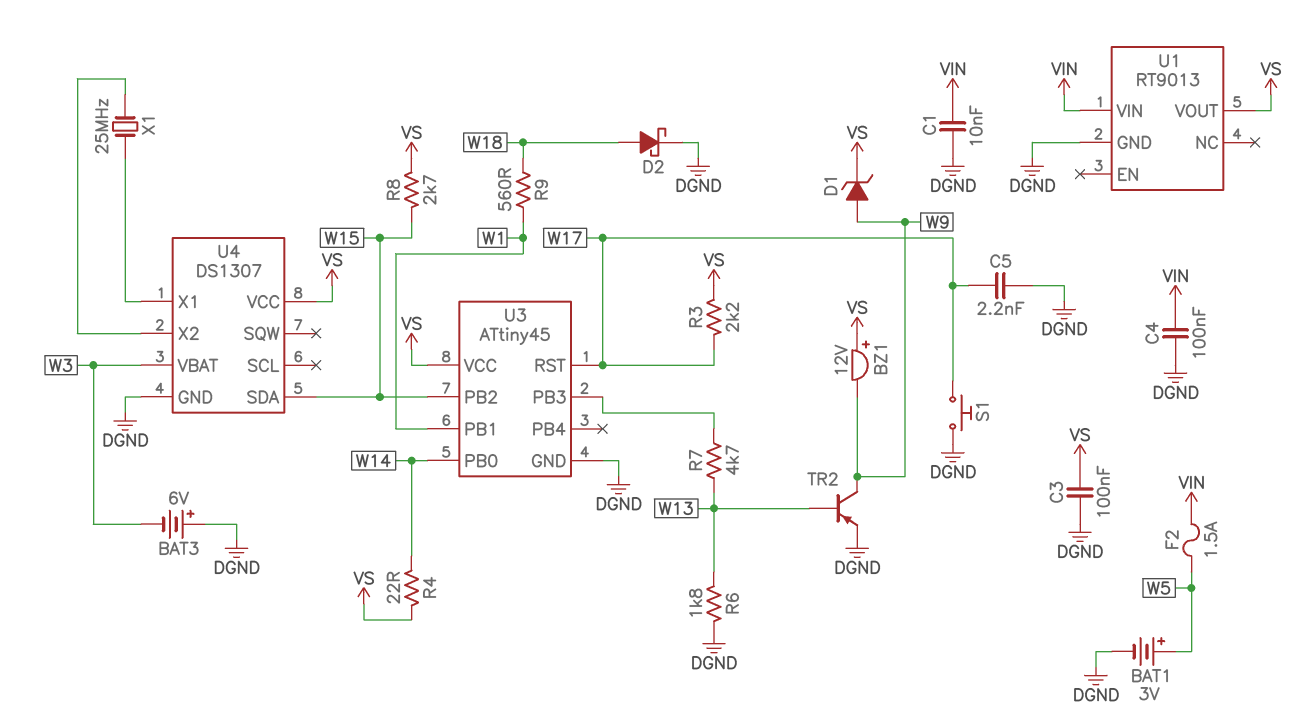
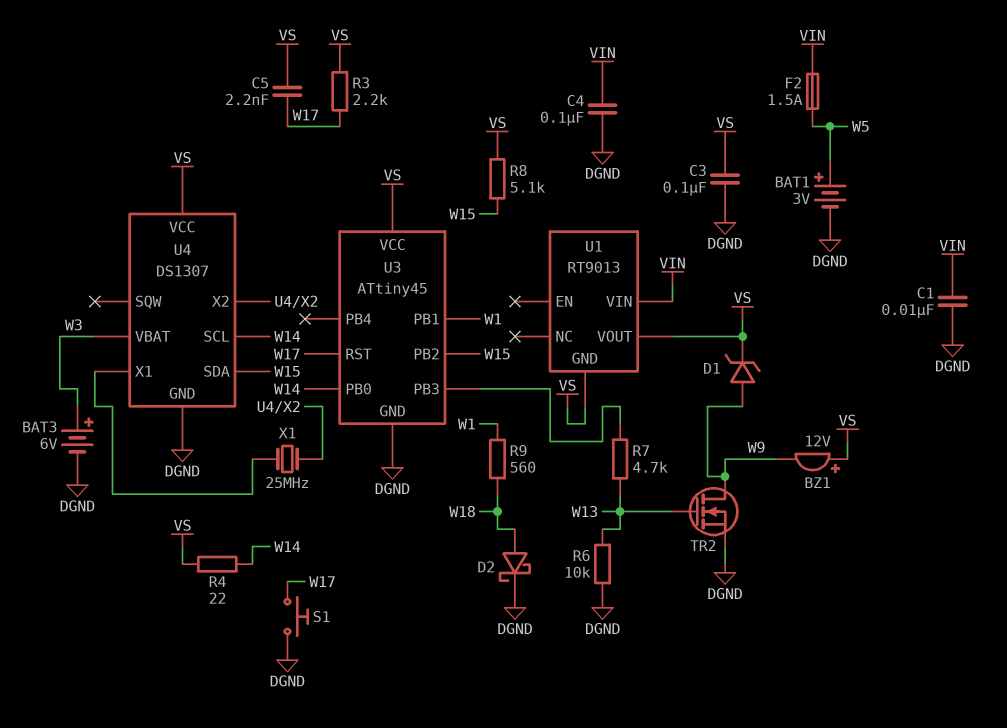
BAT3: 6V (plus DGND, minus W3) -> 6V (plus W3, minus DGND)
C5: 2.2nF (DGND, W17) -> 2.2nF (VS, W17)
R6: 1.8k (DGND, W13) -> 10k (DGND, W13)
R8: 2.7k (VS, W15) -> 5.1k (VS, W15)
TR2: PNP (B W13, C W9, E DGND) -> NMOS (G W13, D W9, S DGND)
U1 pin GND: DGND -> VS
U4 pin SCL: none -> W14

